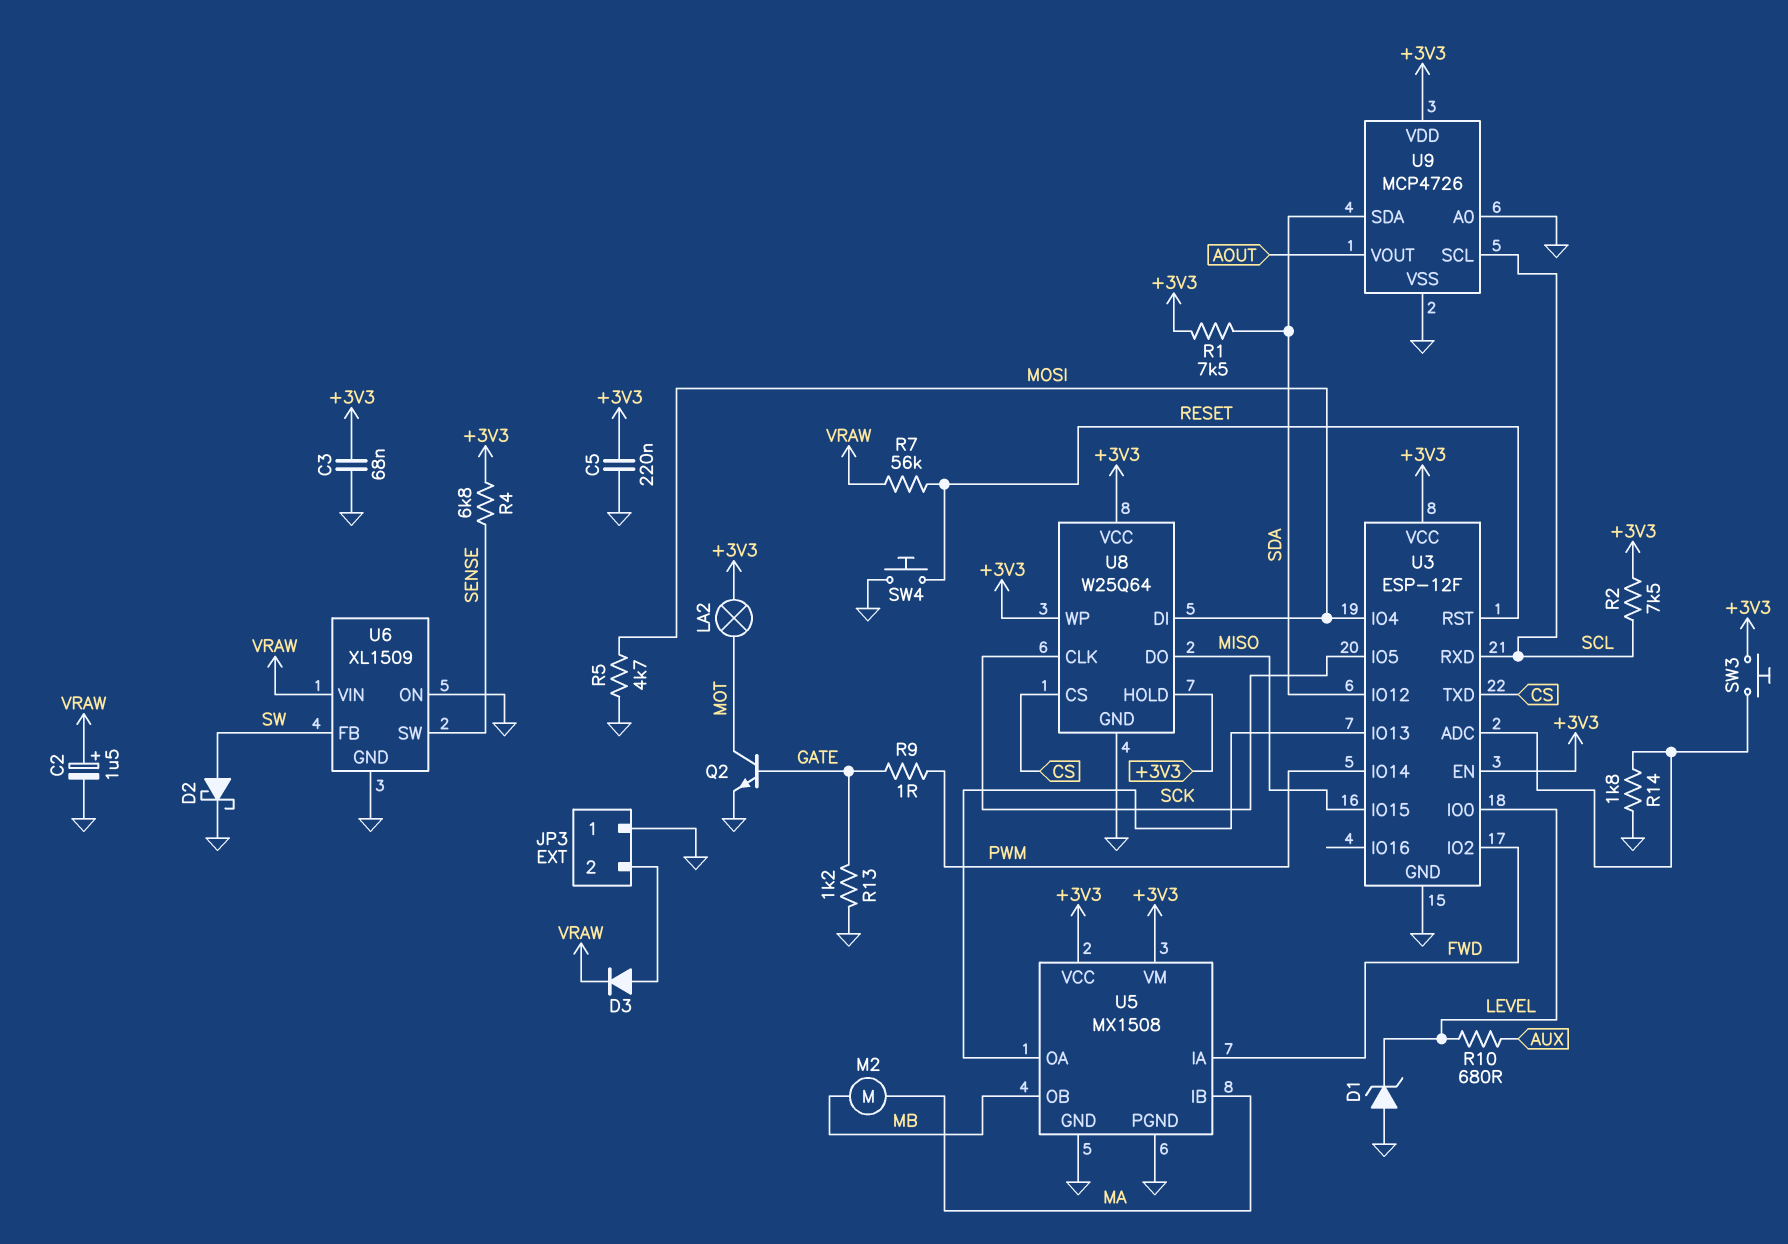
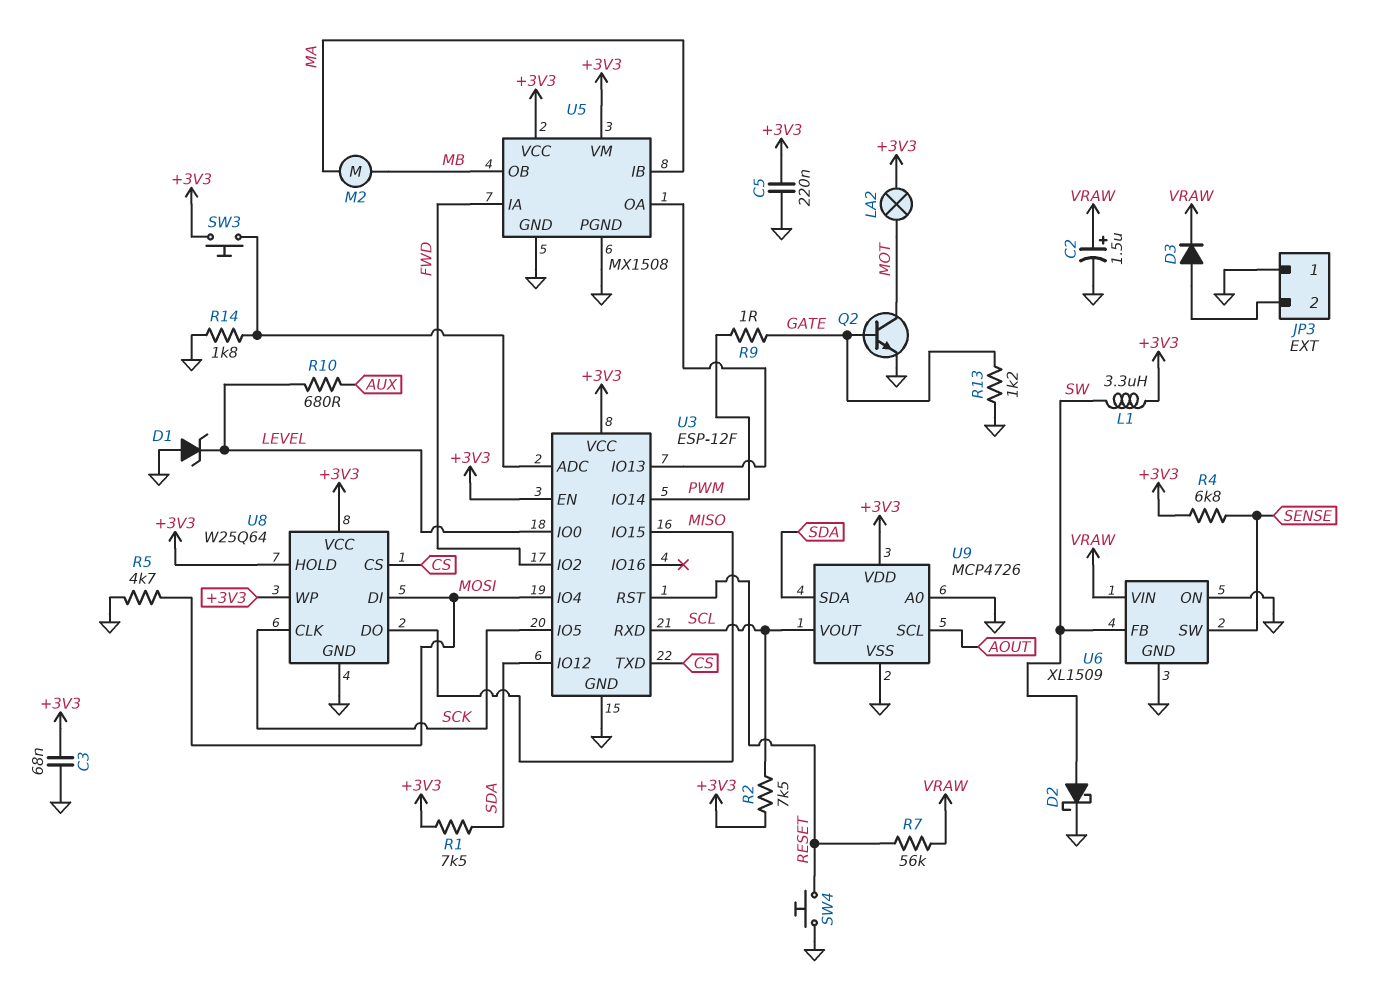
L1: none -> 3.3uH (+3V3, SW)
U9 pin SCL: SCL -> AOUT
U9 pin VOUT: AOUT -> SCL

